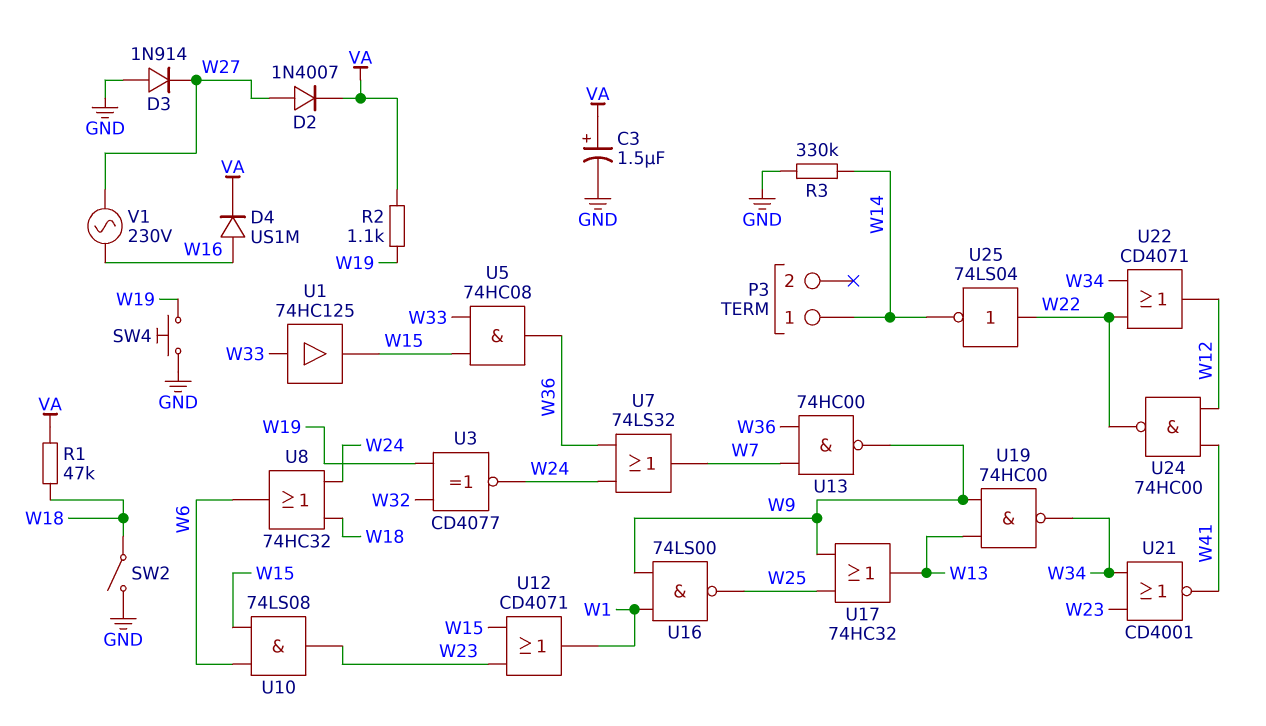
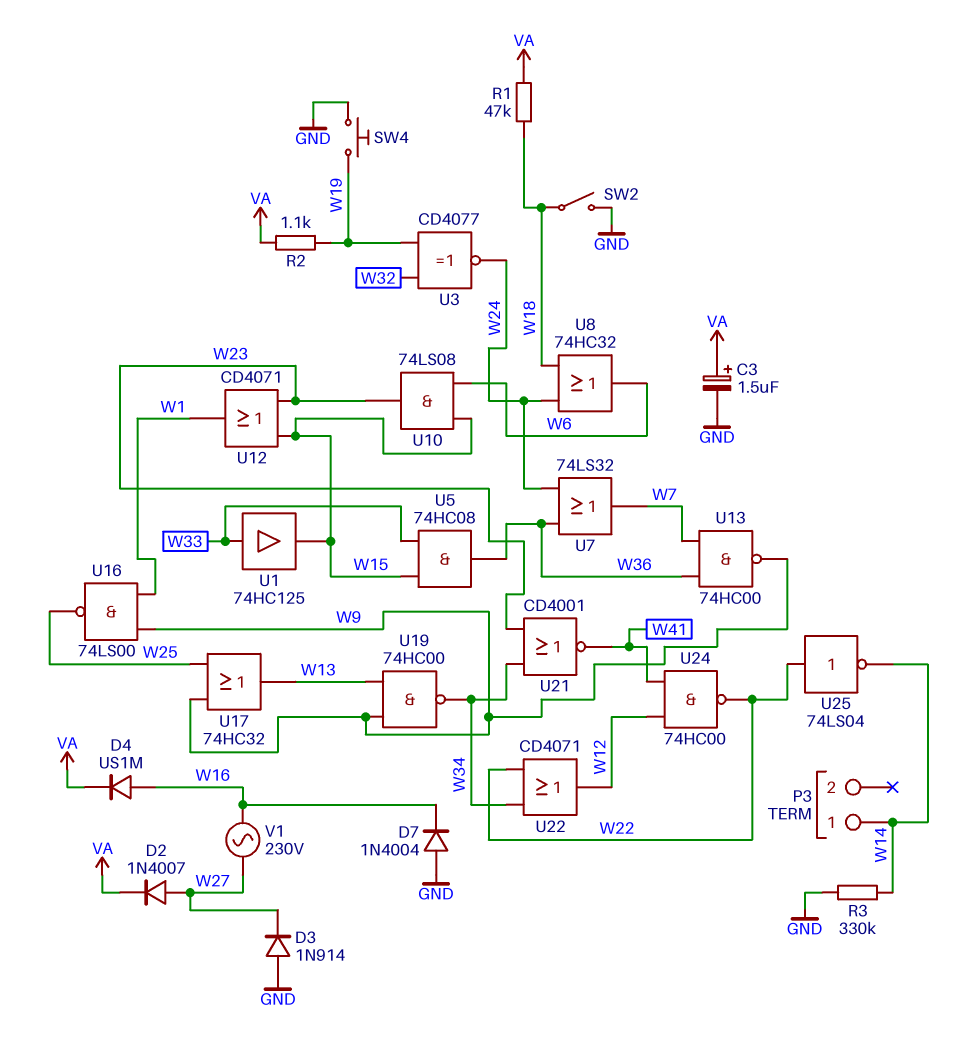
D7: none -> diode 1N4004 (A GND, K W16)

